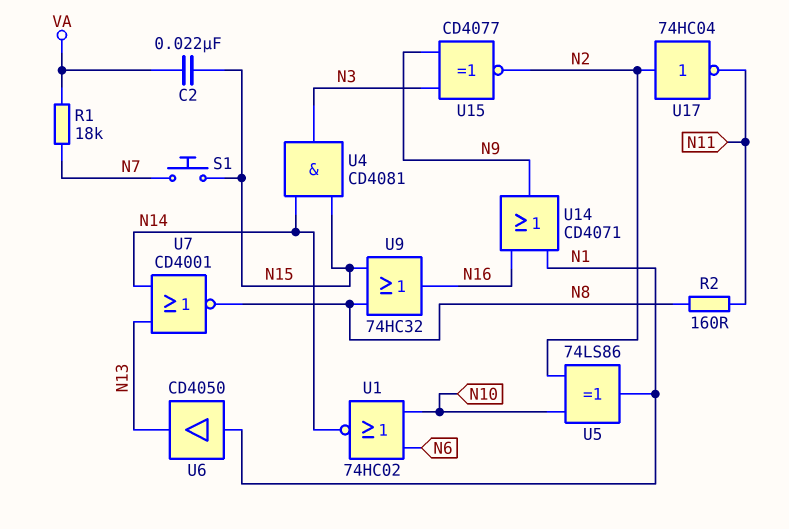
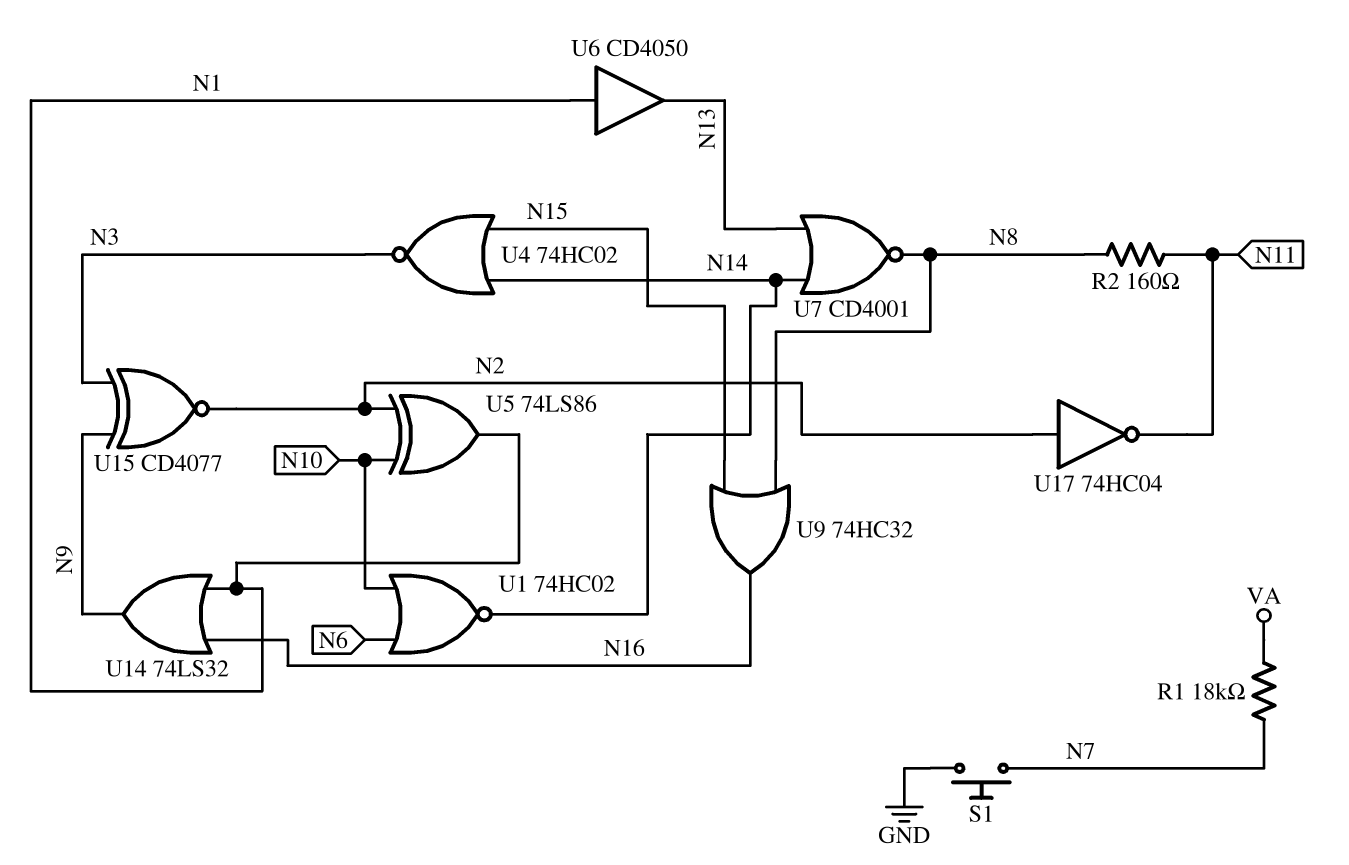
C2: 22nF (N15, VA) -> none
S1: button (N7, N15) -> button (GND, N7)
U4: AND CD4081 (in N14, in N15, out N3) -> NOR 74HC02 (in N14, in N15, out N3)
U14: OR CD4071 (in N1, in N16, out N9) -> OR 74LS32 (in N1, in N16, out N9)

